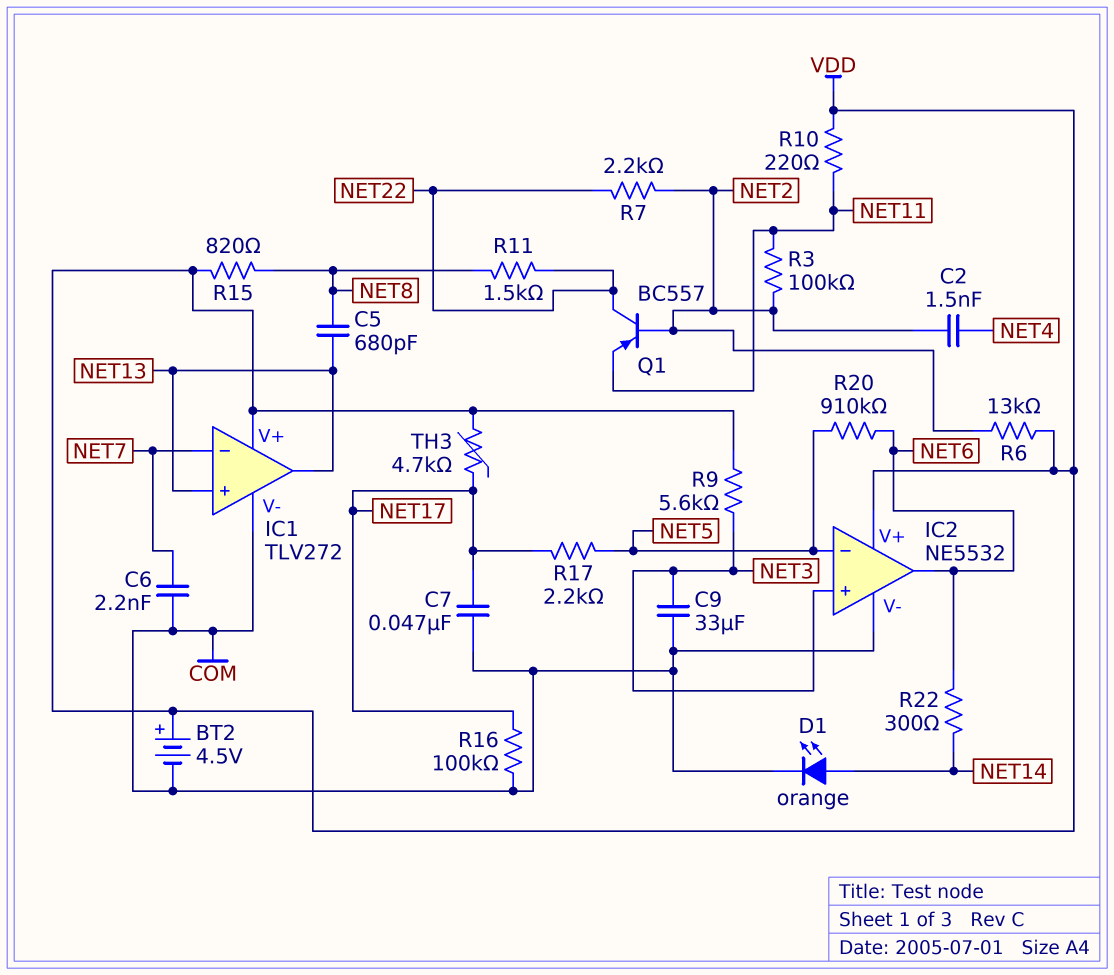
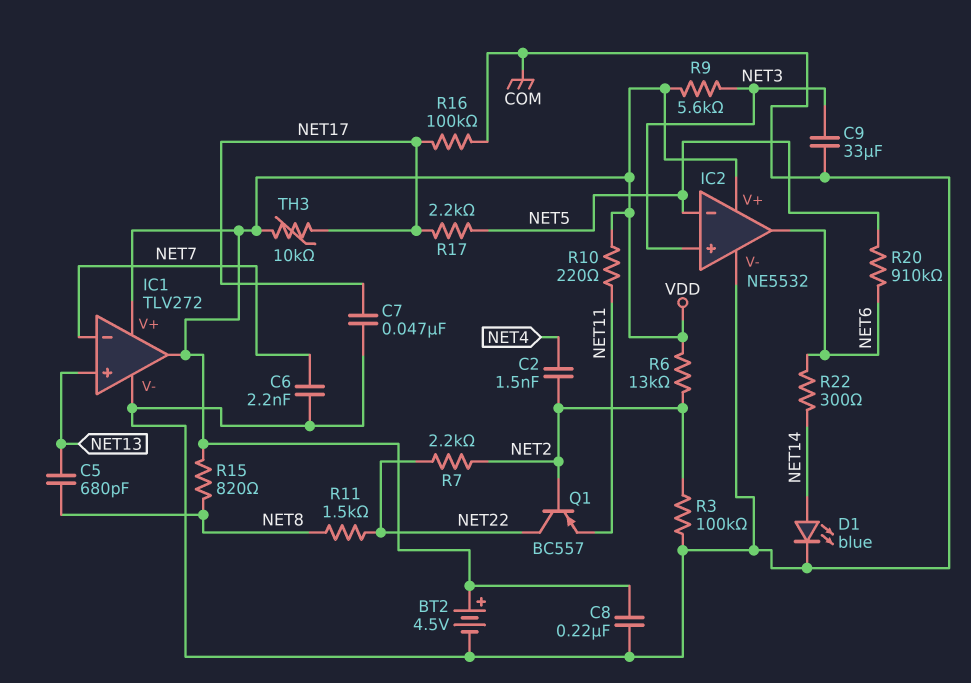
C8: none -> 220nF (COM, VDD)
D1: LED orange (A NET14, K COM) -> LED blue (A NET14, K COM)
IC1 pin out: NET13 -> VDD
R3: 100k (NET2, NET11) -> 100k (COM, NET2)
TH3: 4.7k (NET17, VDD) -> 10k (NET17, VDD)

